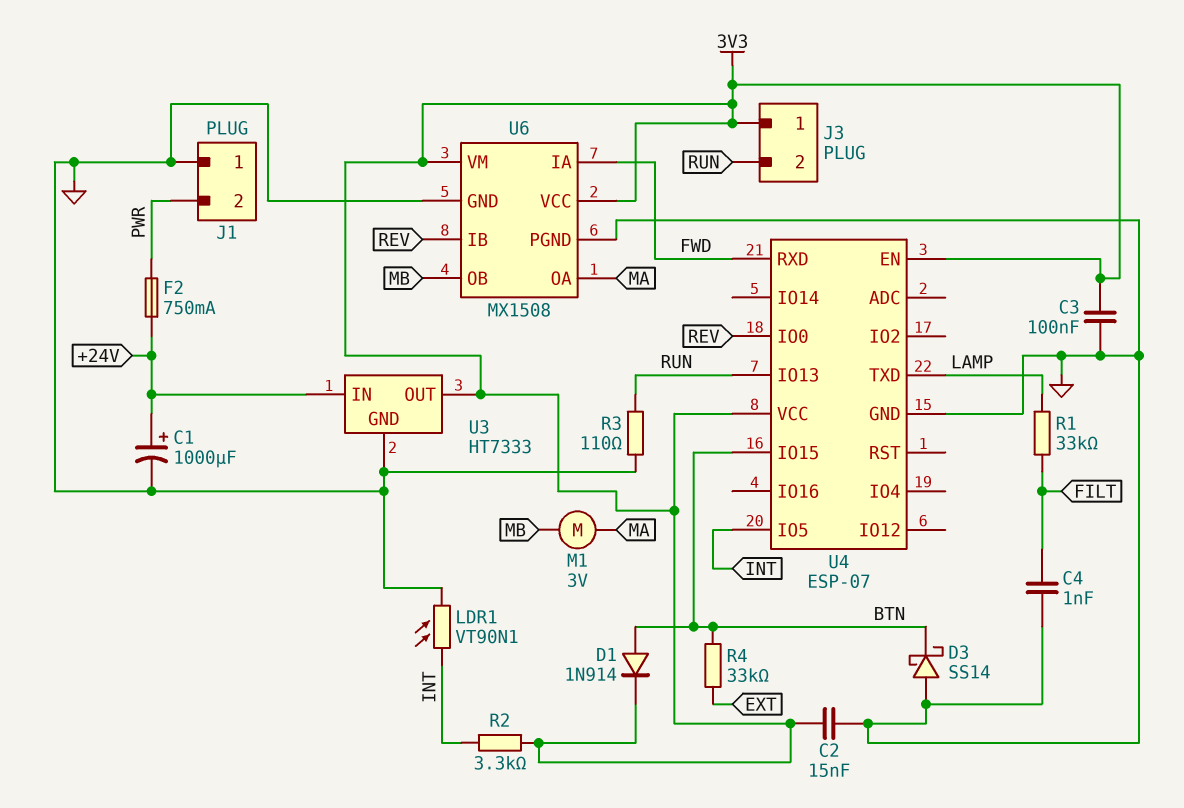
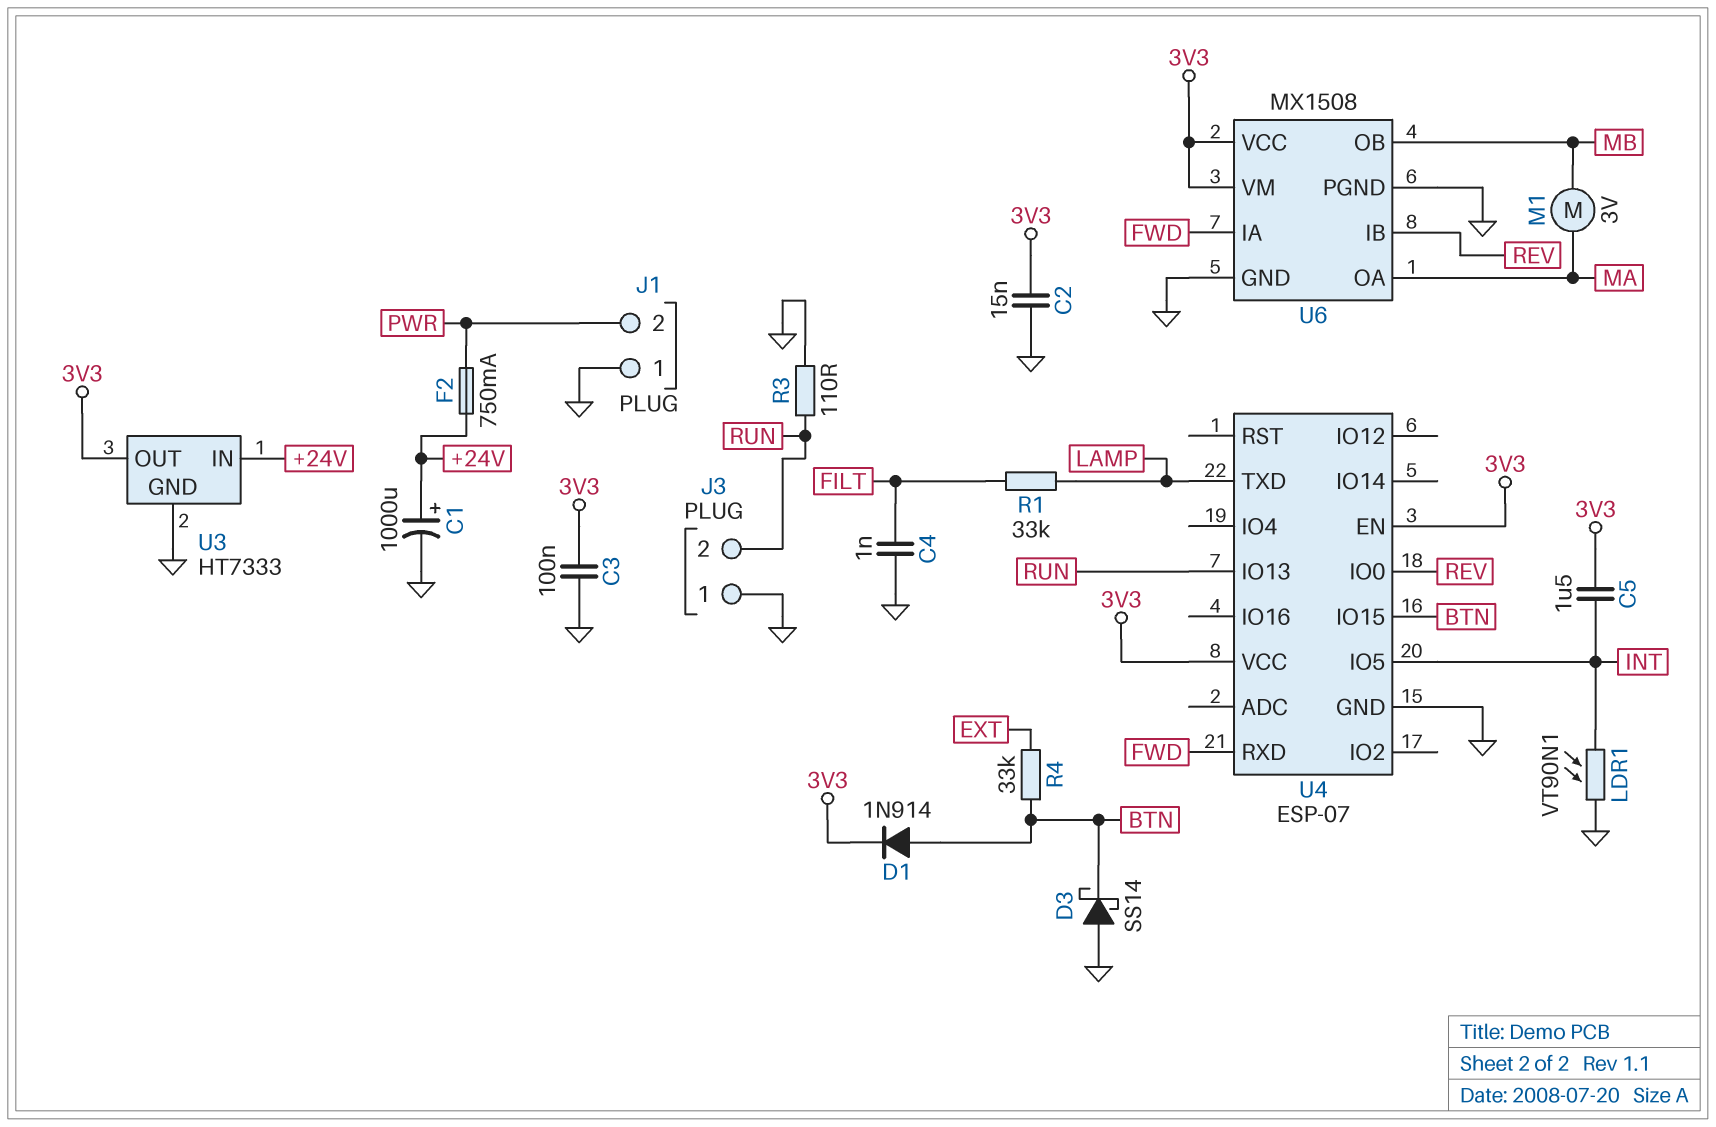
C5: none -> 1.5uF (3V3, INT)
J3 pin 1: 3V3 -> GND
R2: 3.3k (3V3, INT) -> none

